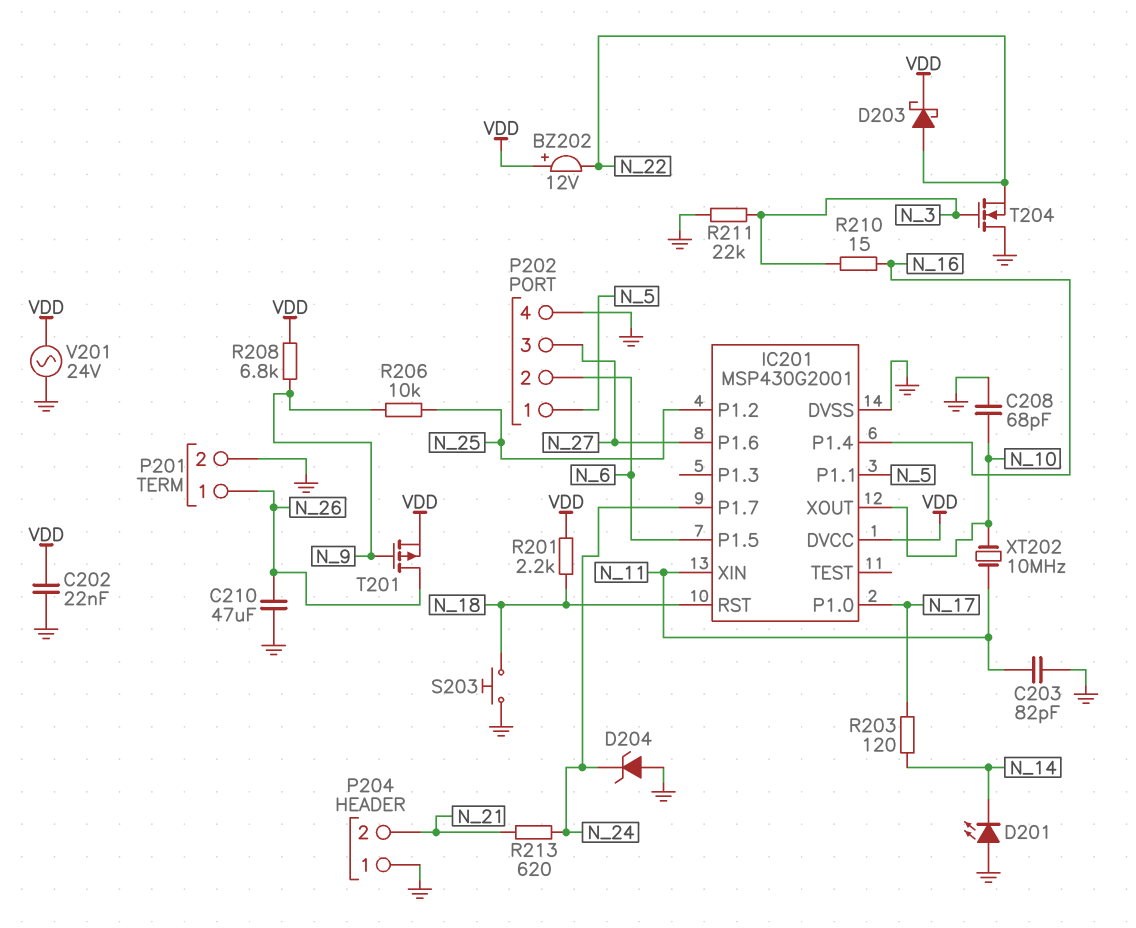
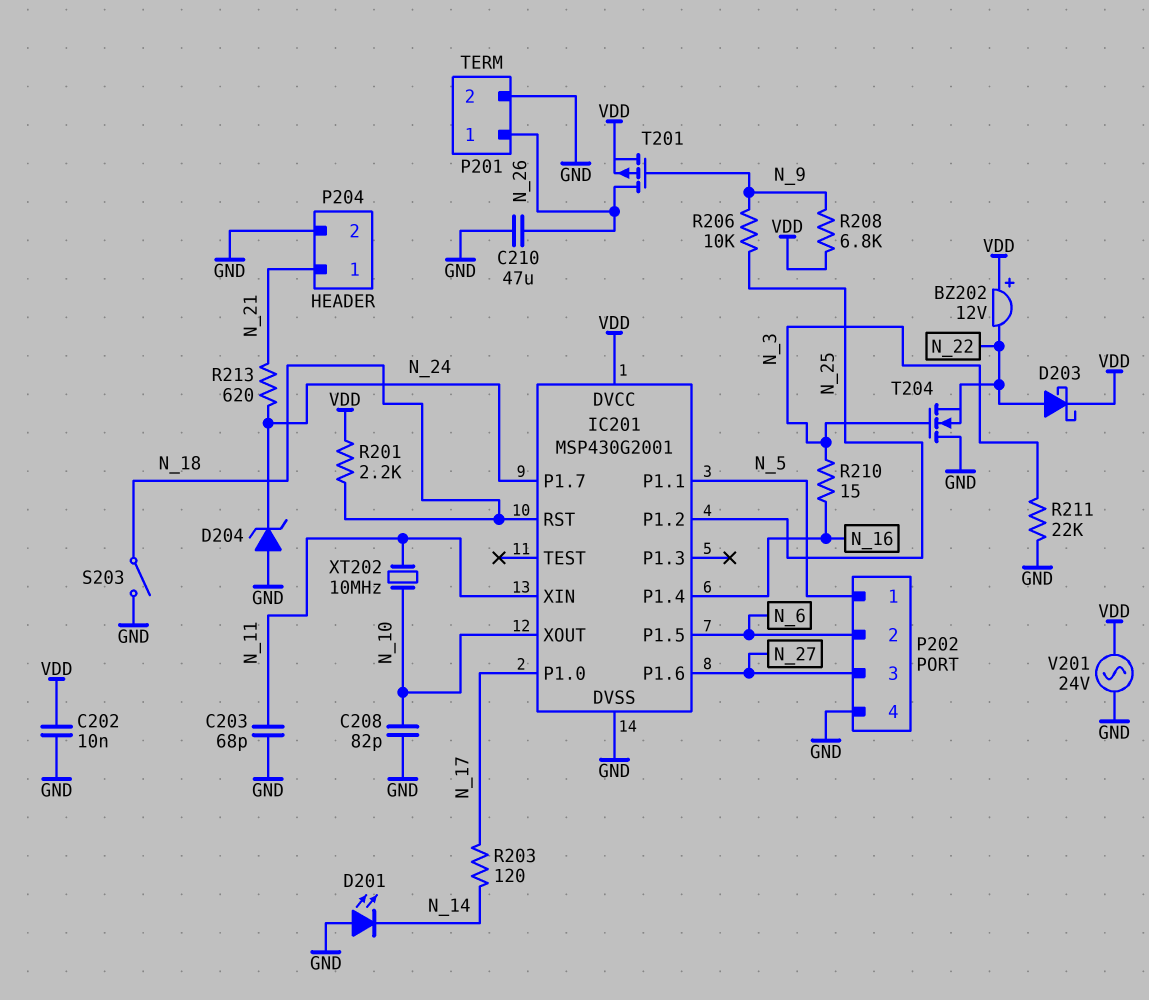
C202: 22nF (GND, VDD) -> 10nF (GND, VDD)
C203: 82pF (GND, N_11) -> 68pF (GND, N_11)
C208: 68pF (GND, N_10) -> 82pF (GND, N_10)
P204 pin 1: GND -> N_21
P204 pin 2: N_21 -> GND
S203: button (GND, N_18) -> switch (GND, N_18)

